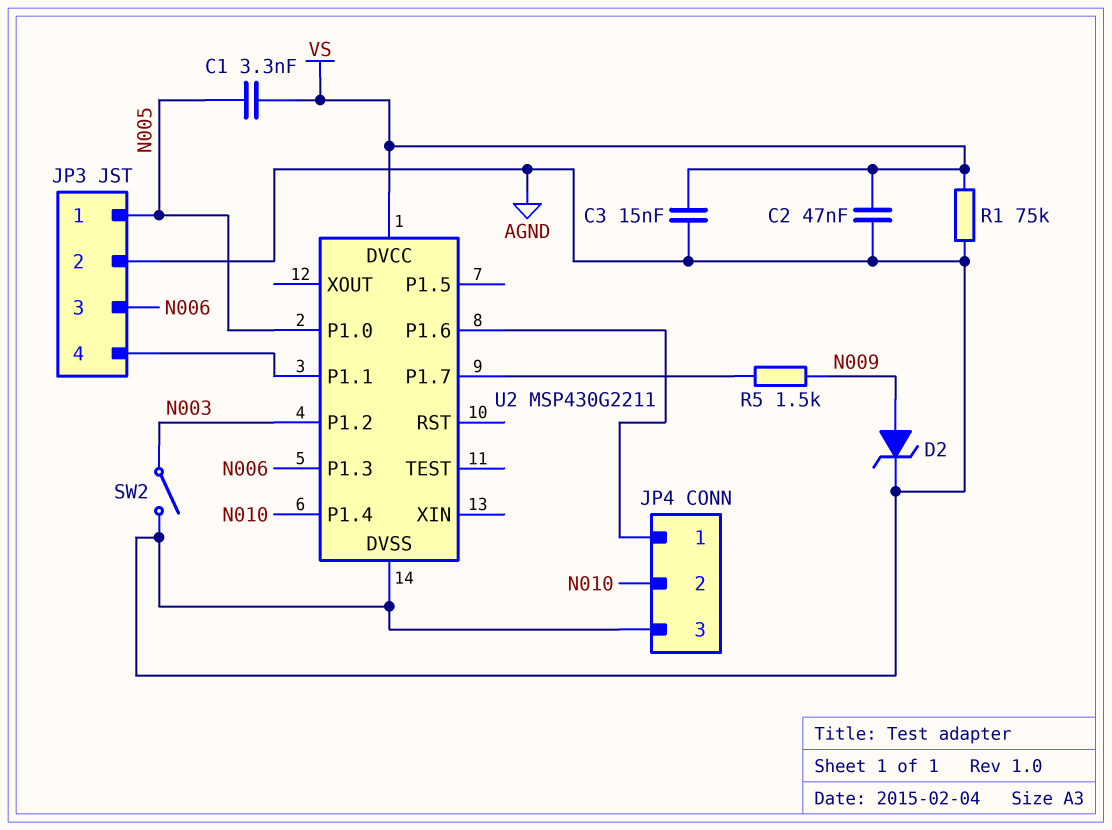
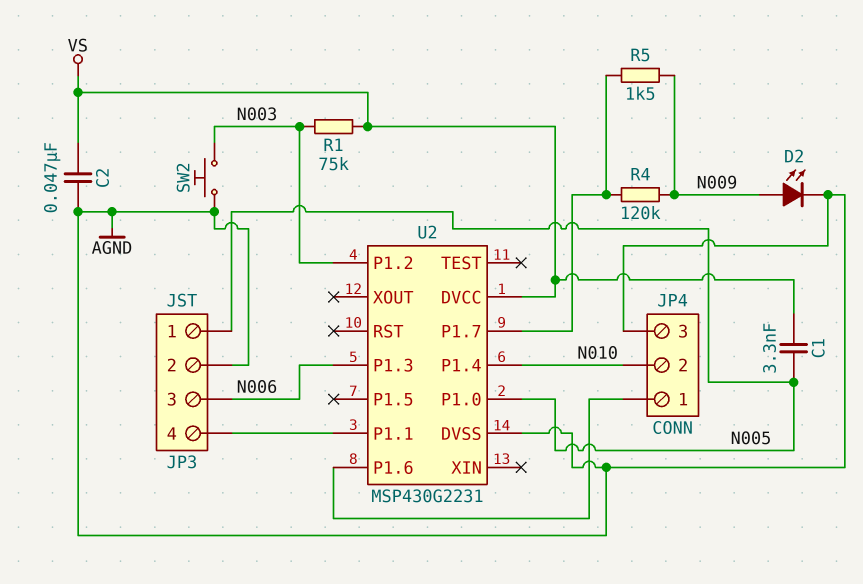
C3: 15nF (AGND, VS) -> none
D2: zener (A N009, K AGND) -> LED (A N009, K AGND)
R1: 75k (AGND, VS) -> 75k (N003, VS)
R4: none -> 120k (N009, U2/P1.7)
SW2: switch (AGND, N003) -> button (AGND, N003)
U2: MSP430G2211 -> MSP430G2231

